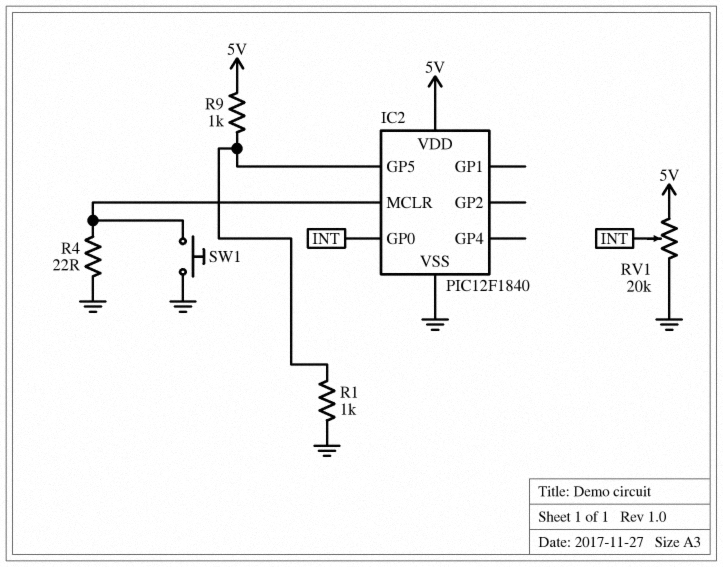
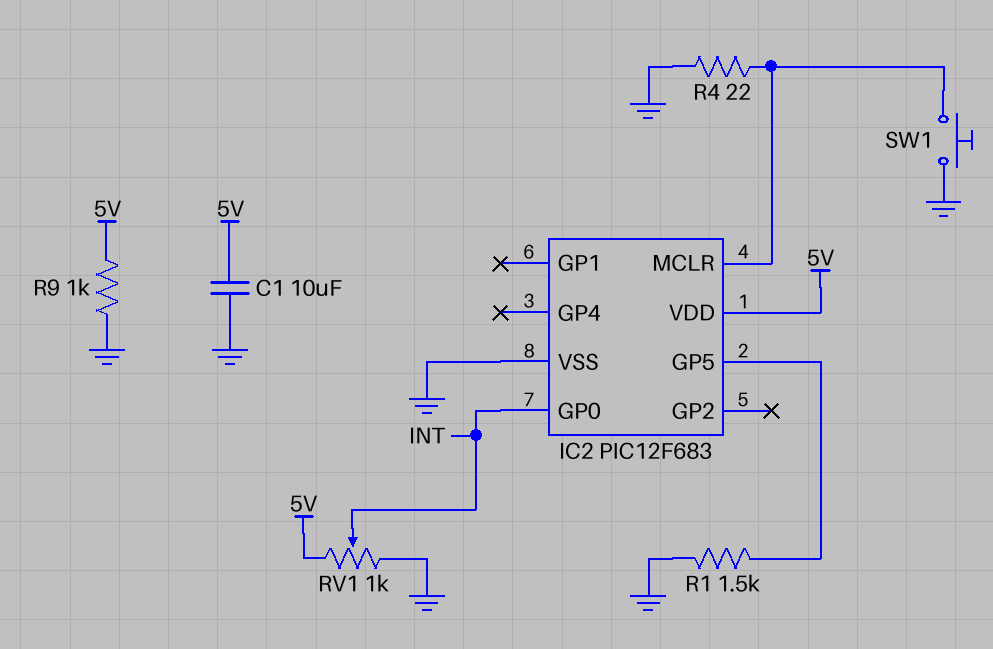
C1: none -> 10uF (5V, GND)
IC2: PIC12F1840 -> PIC12F683
R1: 1k (GND, IC2/GP5) -> 1.5k (GND, IC2/GP5)
R9: 1k (5V, IC2/GP5) -> 1k (5V, GND)
RV1: 20k (5V, GND, wiper INT) -> 1k (5V, GND, wiper INT)

